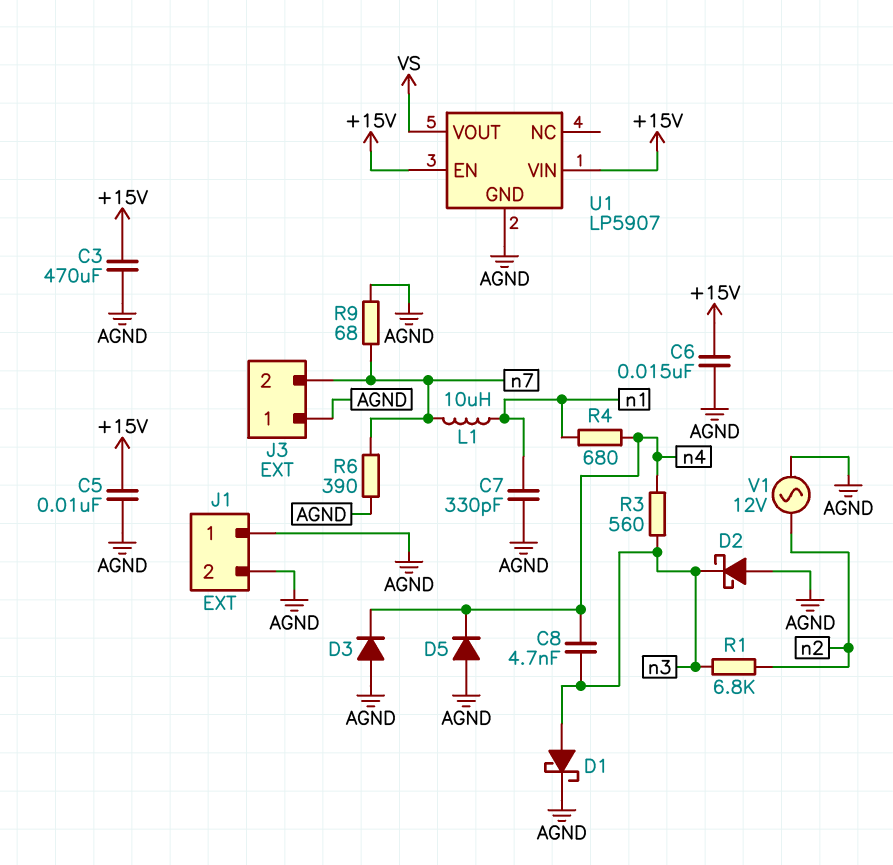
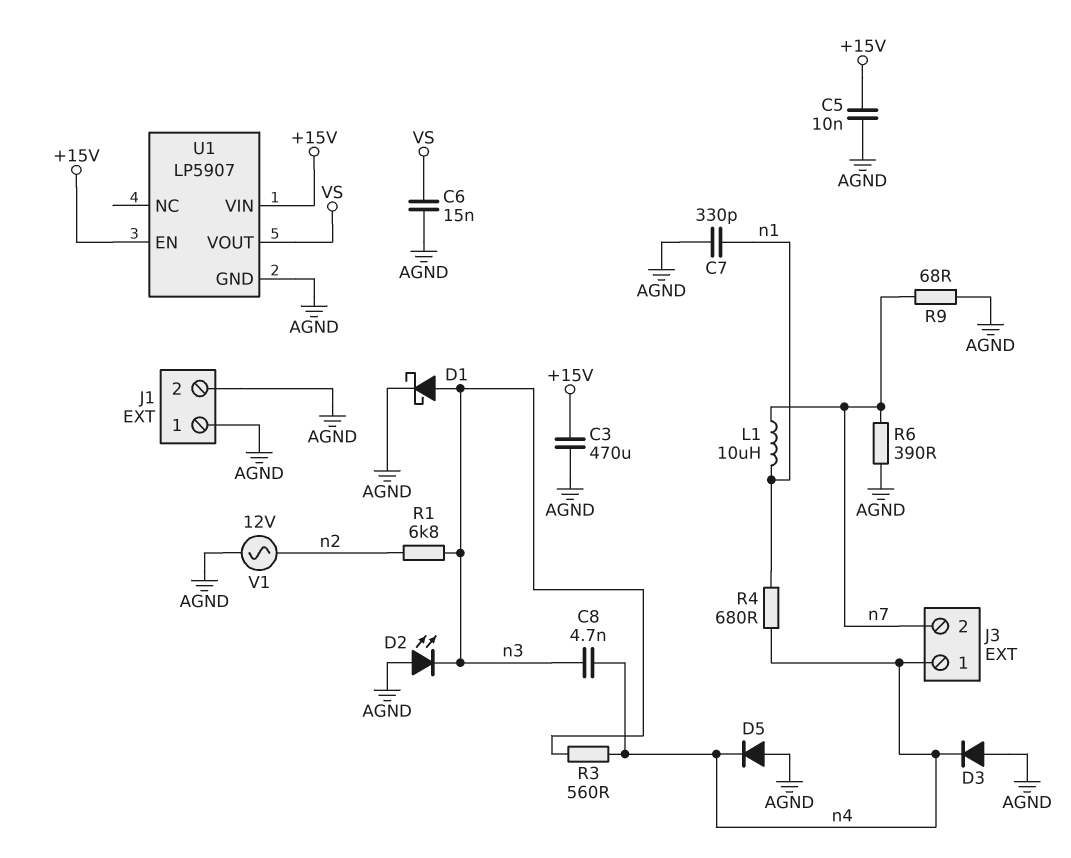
C6: 15nF (+15V, AGND) -> 15nF (AGND, VS)
D2: schottky (A AGND, K n3) -> LED (A AGND, K n3)
J3 pin 1: AGND -> n4

